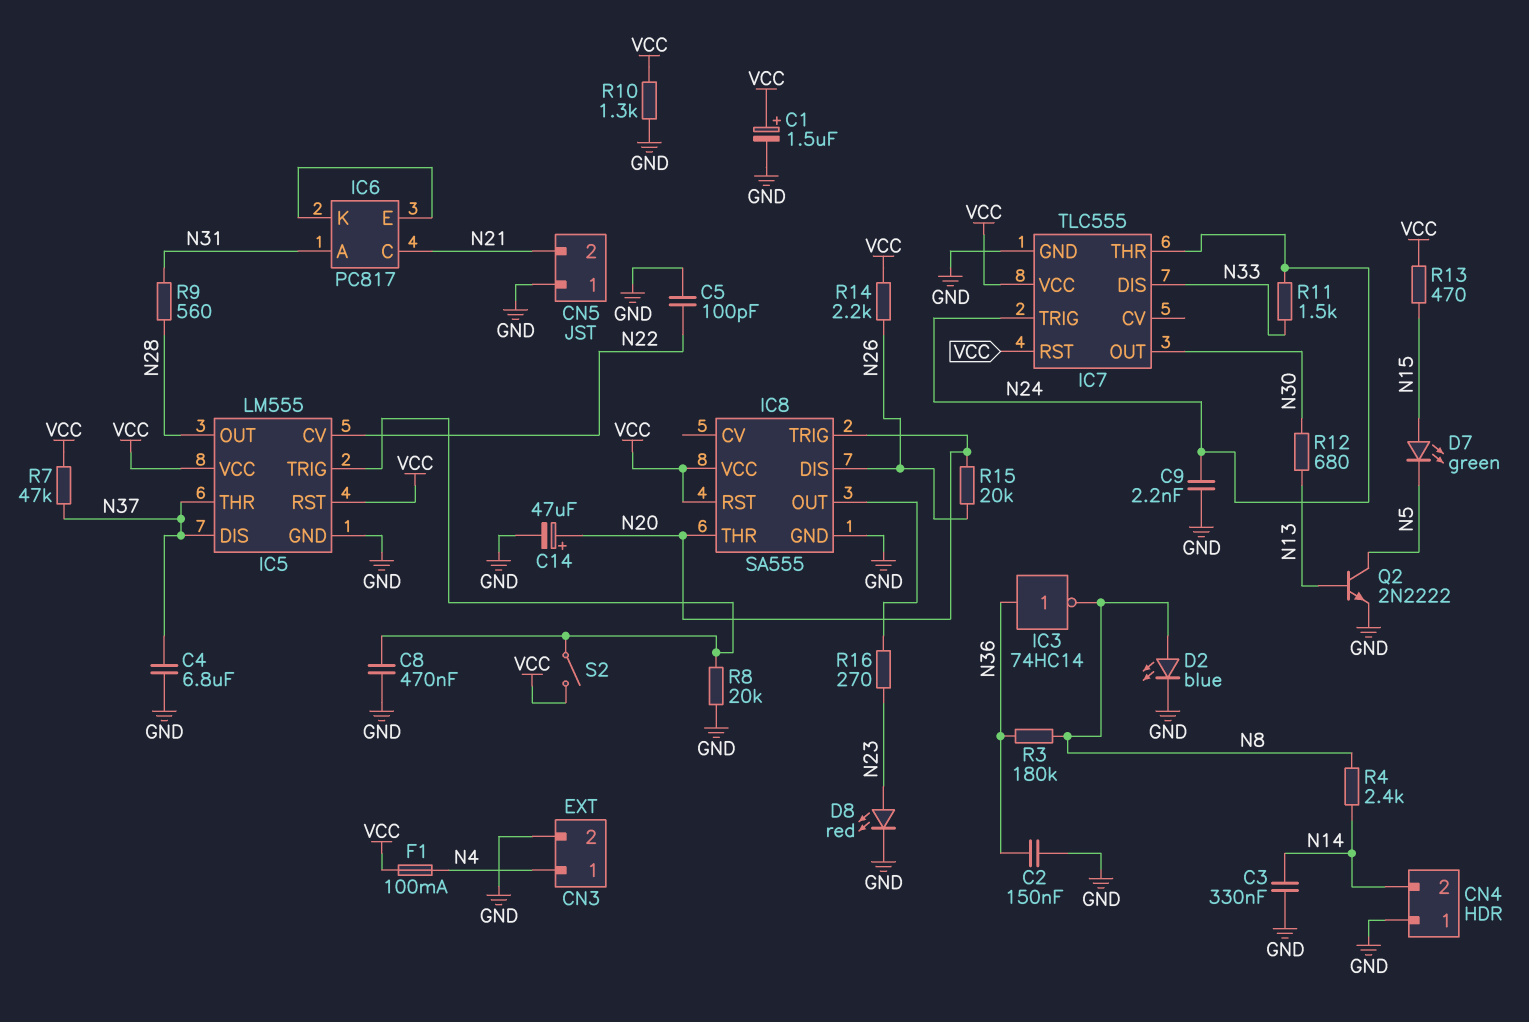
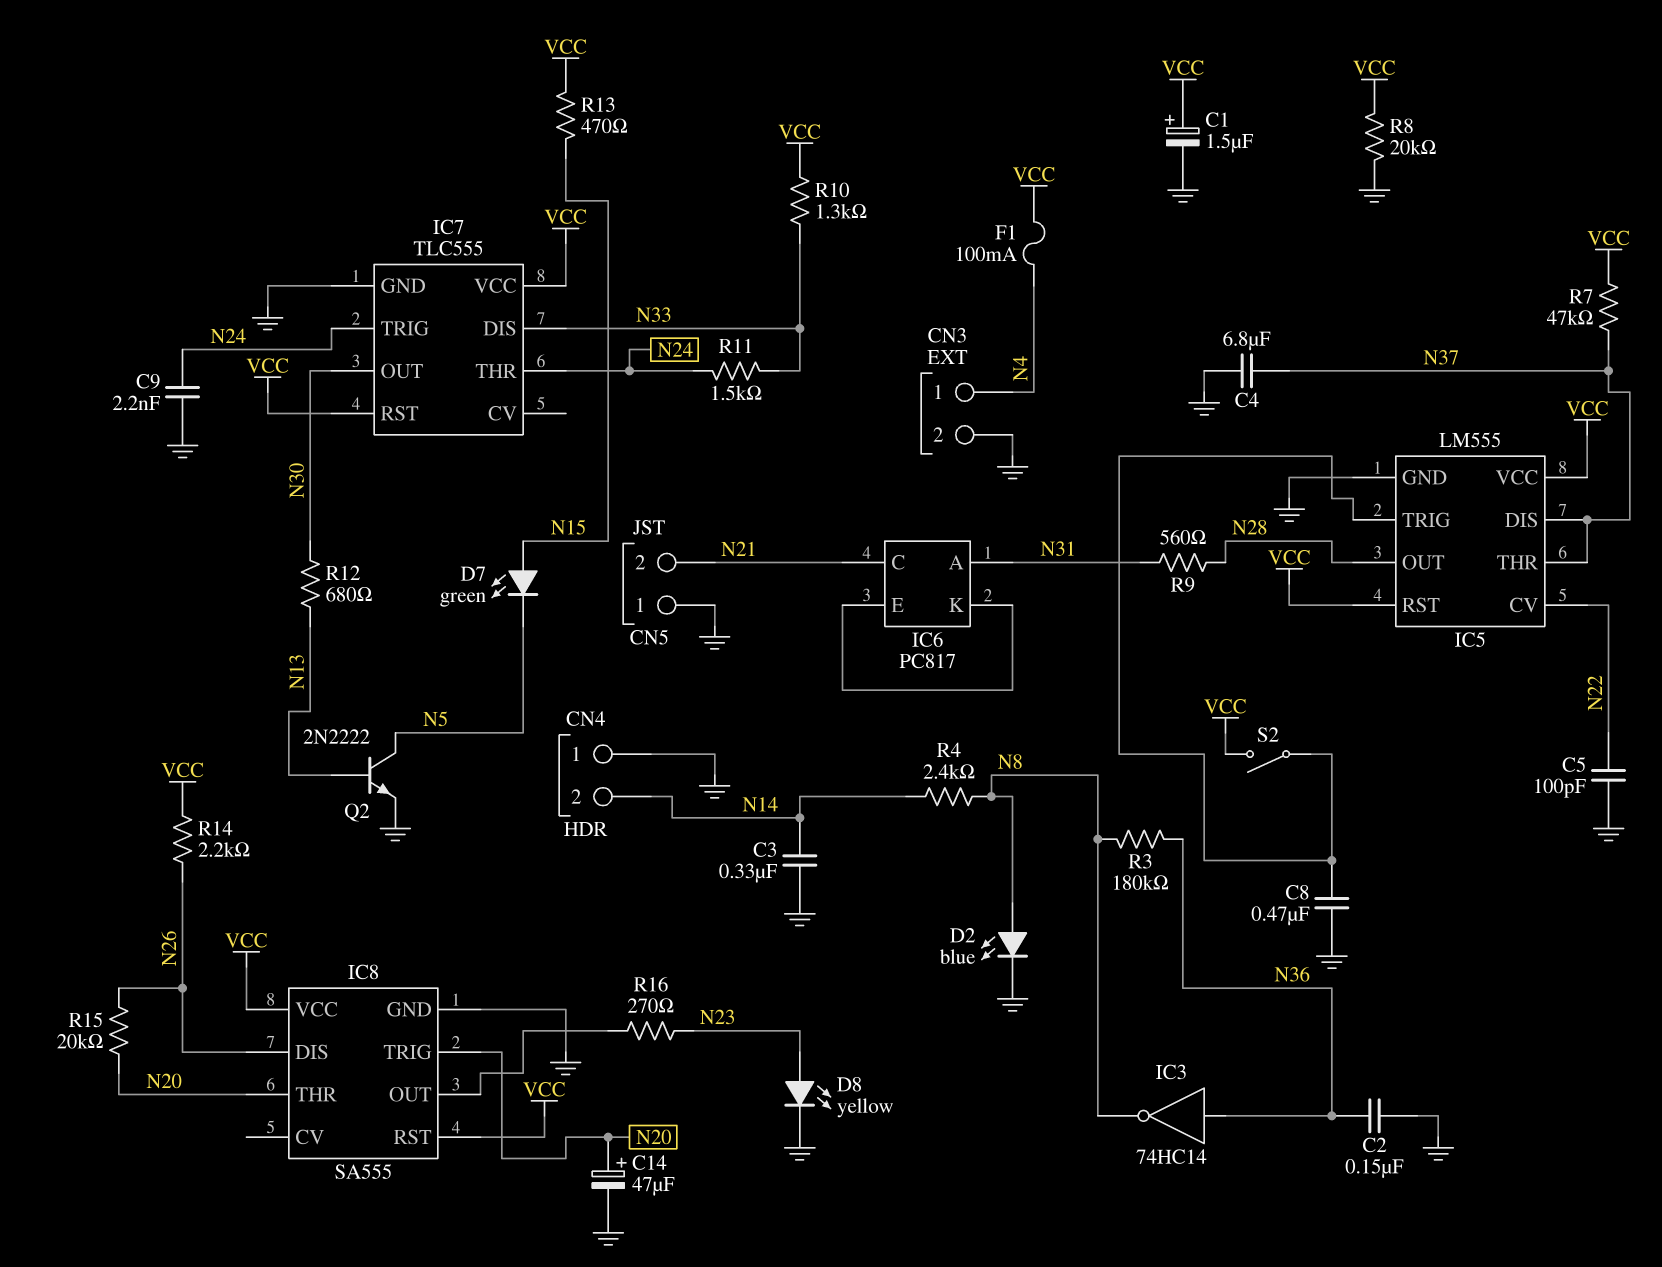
D8: LED red (A N23, K GND) -> LED yellow (A N23, K GND)
R8: 20k (GND, IC5/TRIG) -> 20k (GND, VCC)
R10: 1.3k (GND, VCC) -> 1.3k (N33, VCC)

